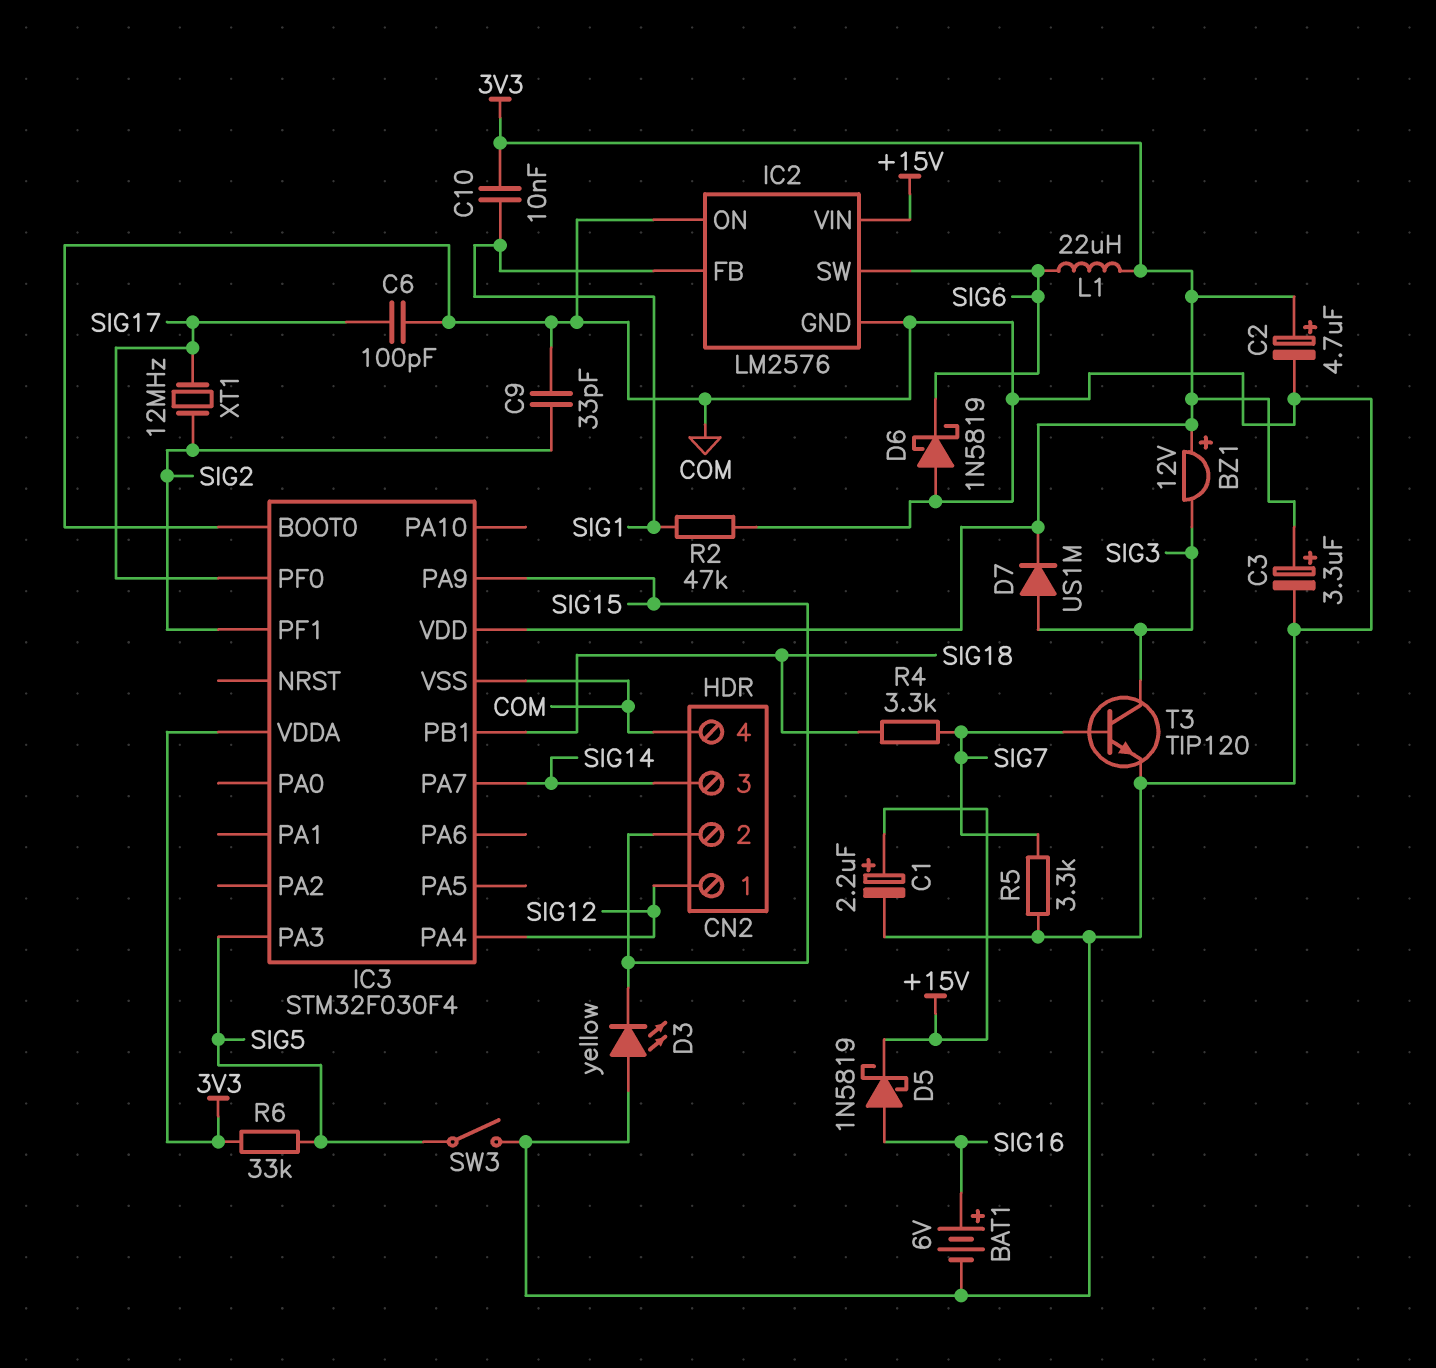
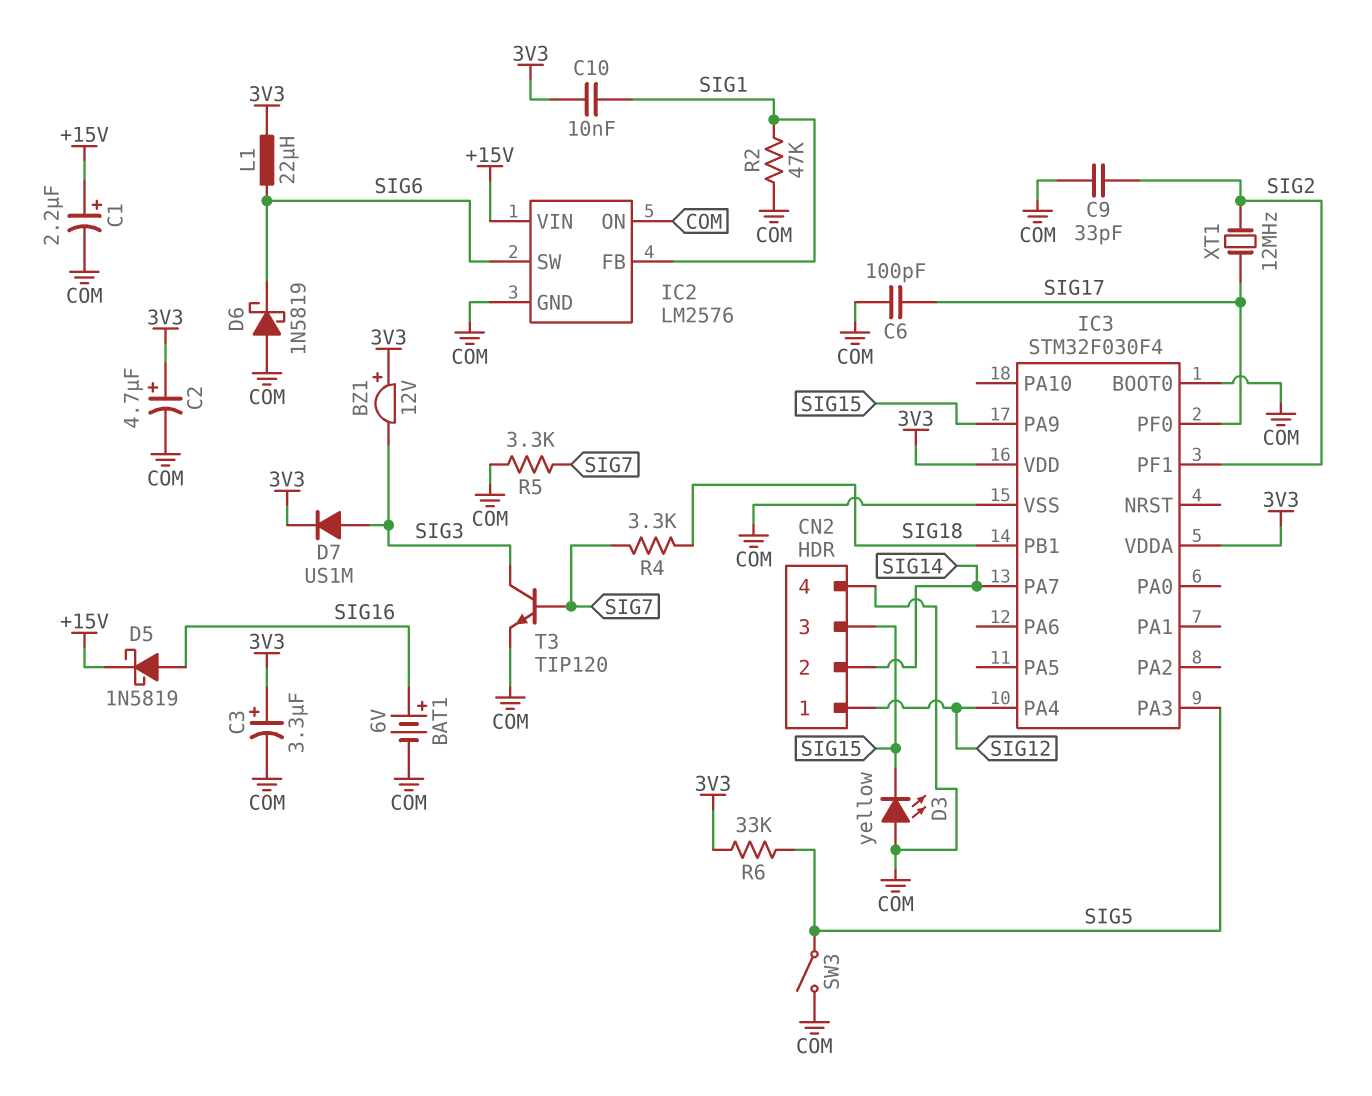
CN2 pin 2: SIG15 -> SIG14
CN2 pin 3: SIG14 -> SIG15

